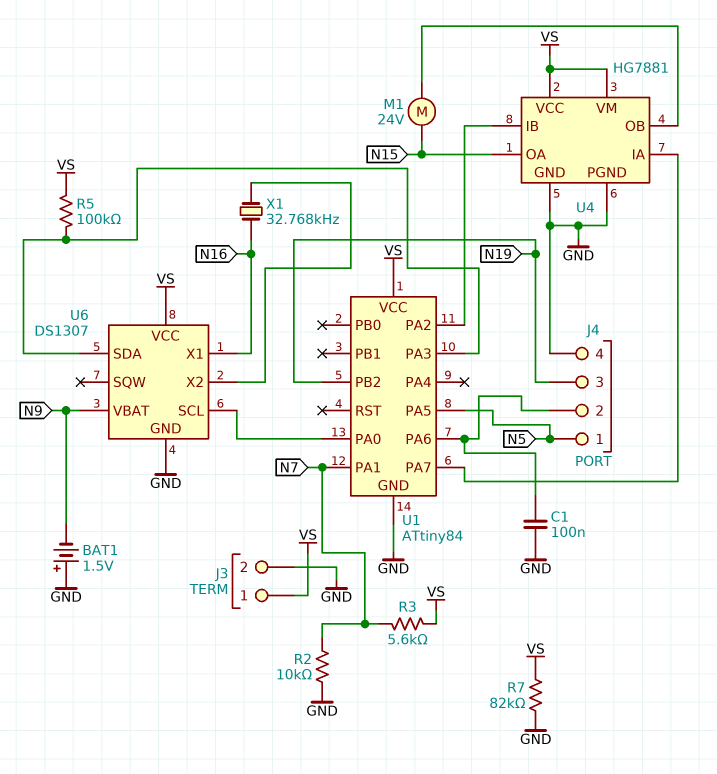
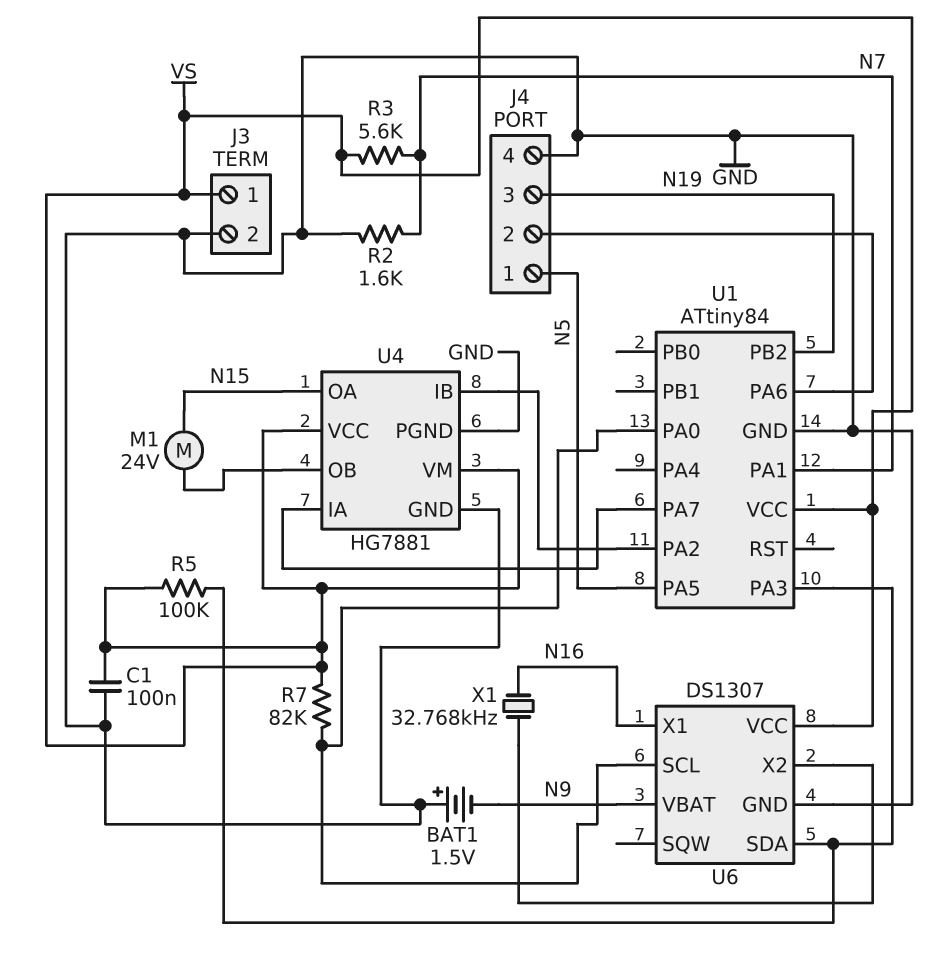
C1: 100nF (GND, J4/2) -> 100nF (GND, VS)
R2: 10k (GND, N7) -> 1.6k (GND, N7)
R7: 82k (GND, VS) -> 82k (U1/PA0, VS)

